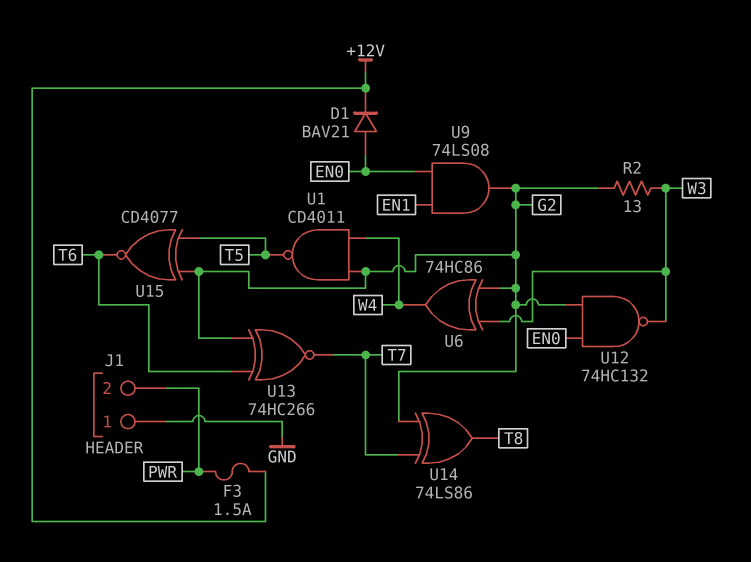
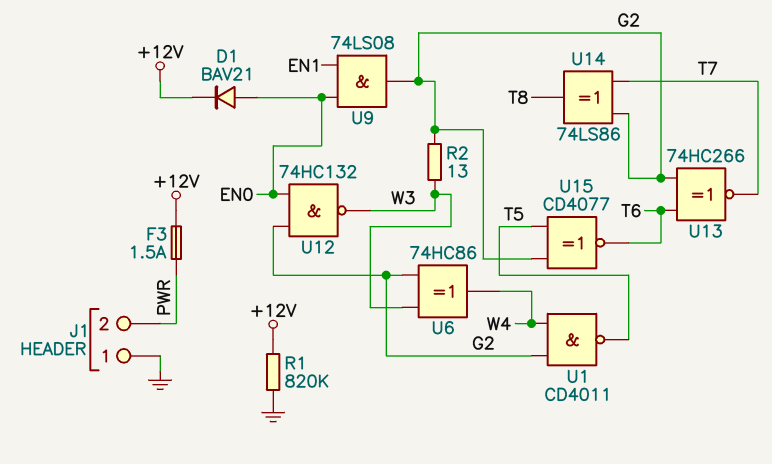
R1: none -> 820k (+12V, GND)

